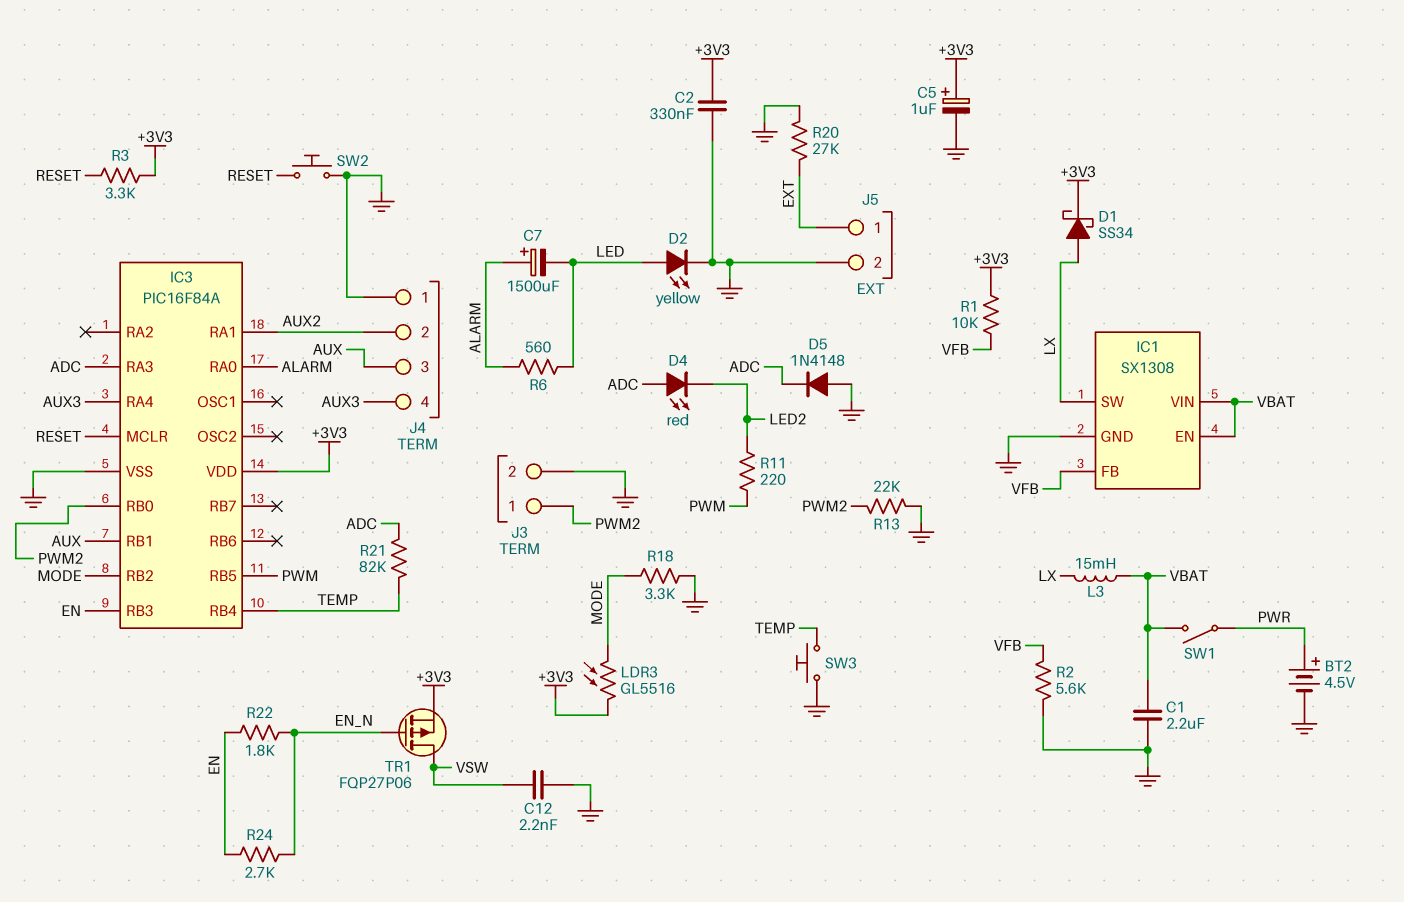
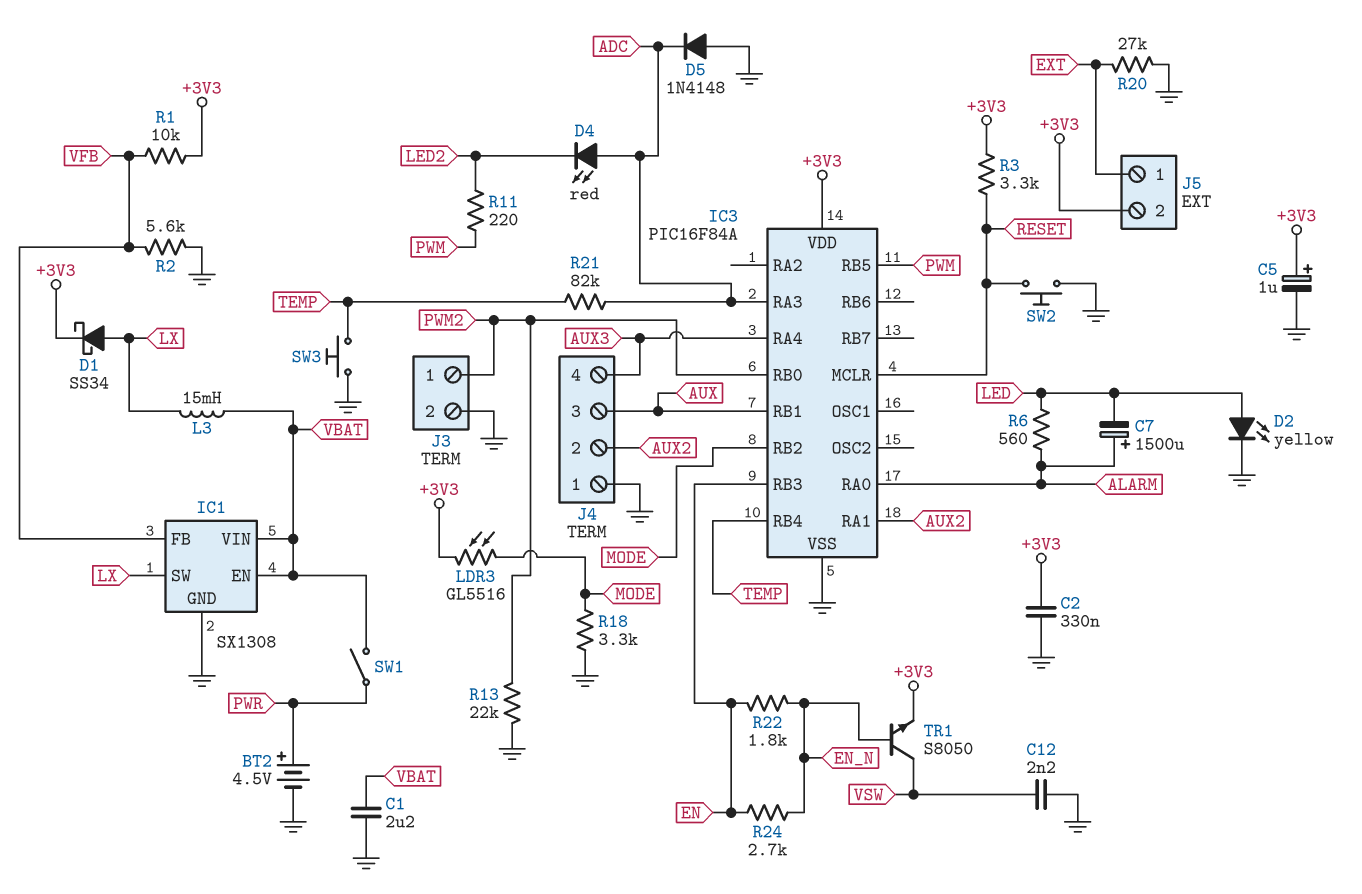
J5 pin 2: GND -> +3V3
TR1: PMOS FQP27P06 (G EN_N, D VSW, S +3V3) -> NPN S8050 (B EN_N, C VSW, E +3V3)

